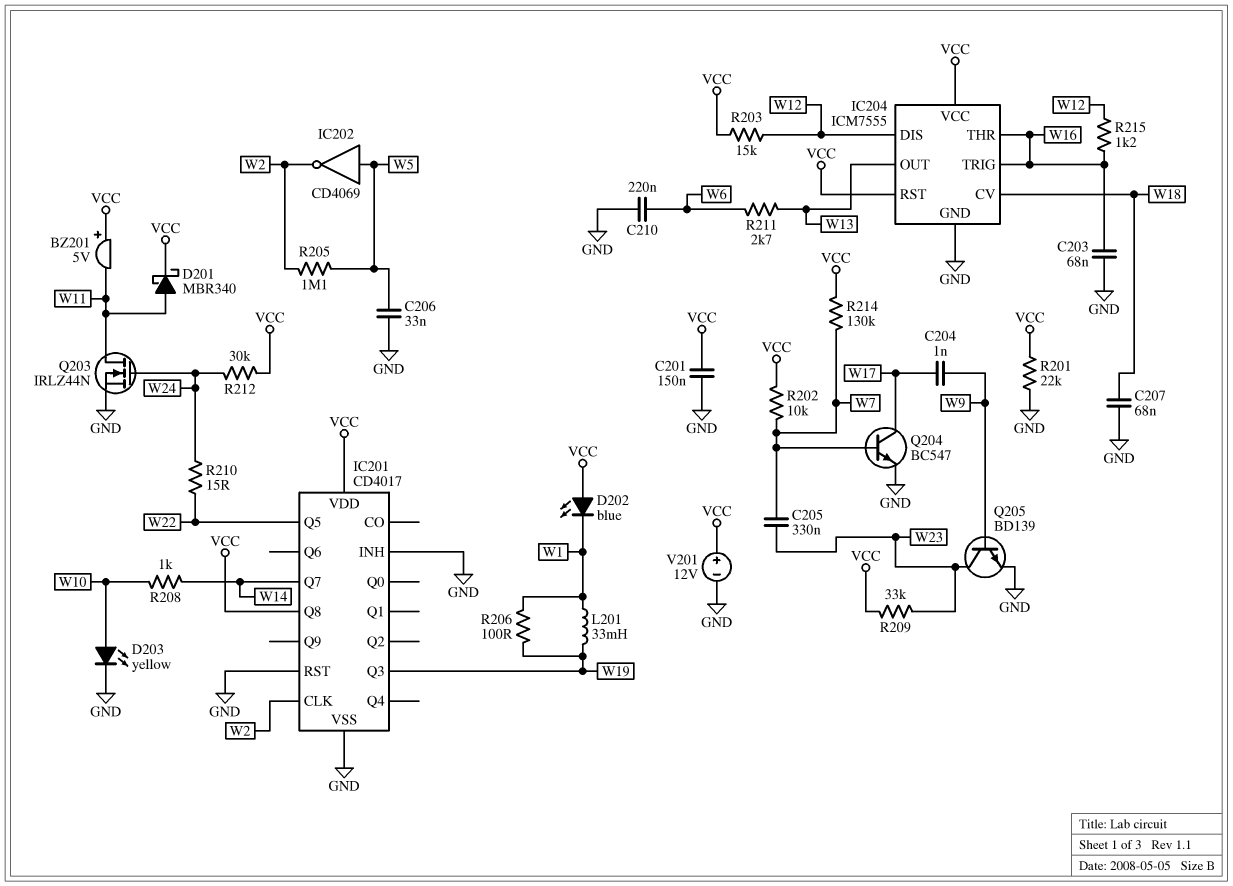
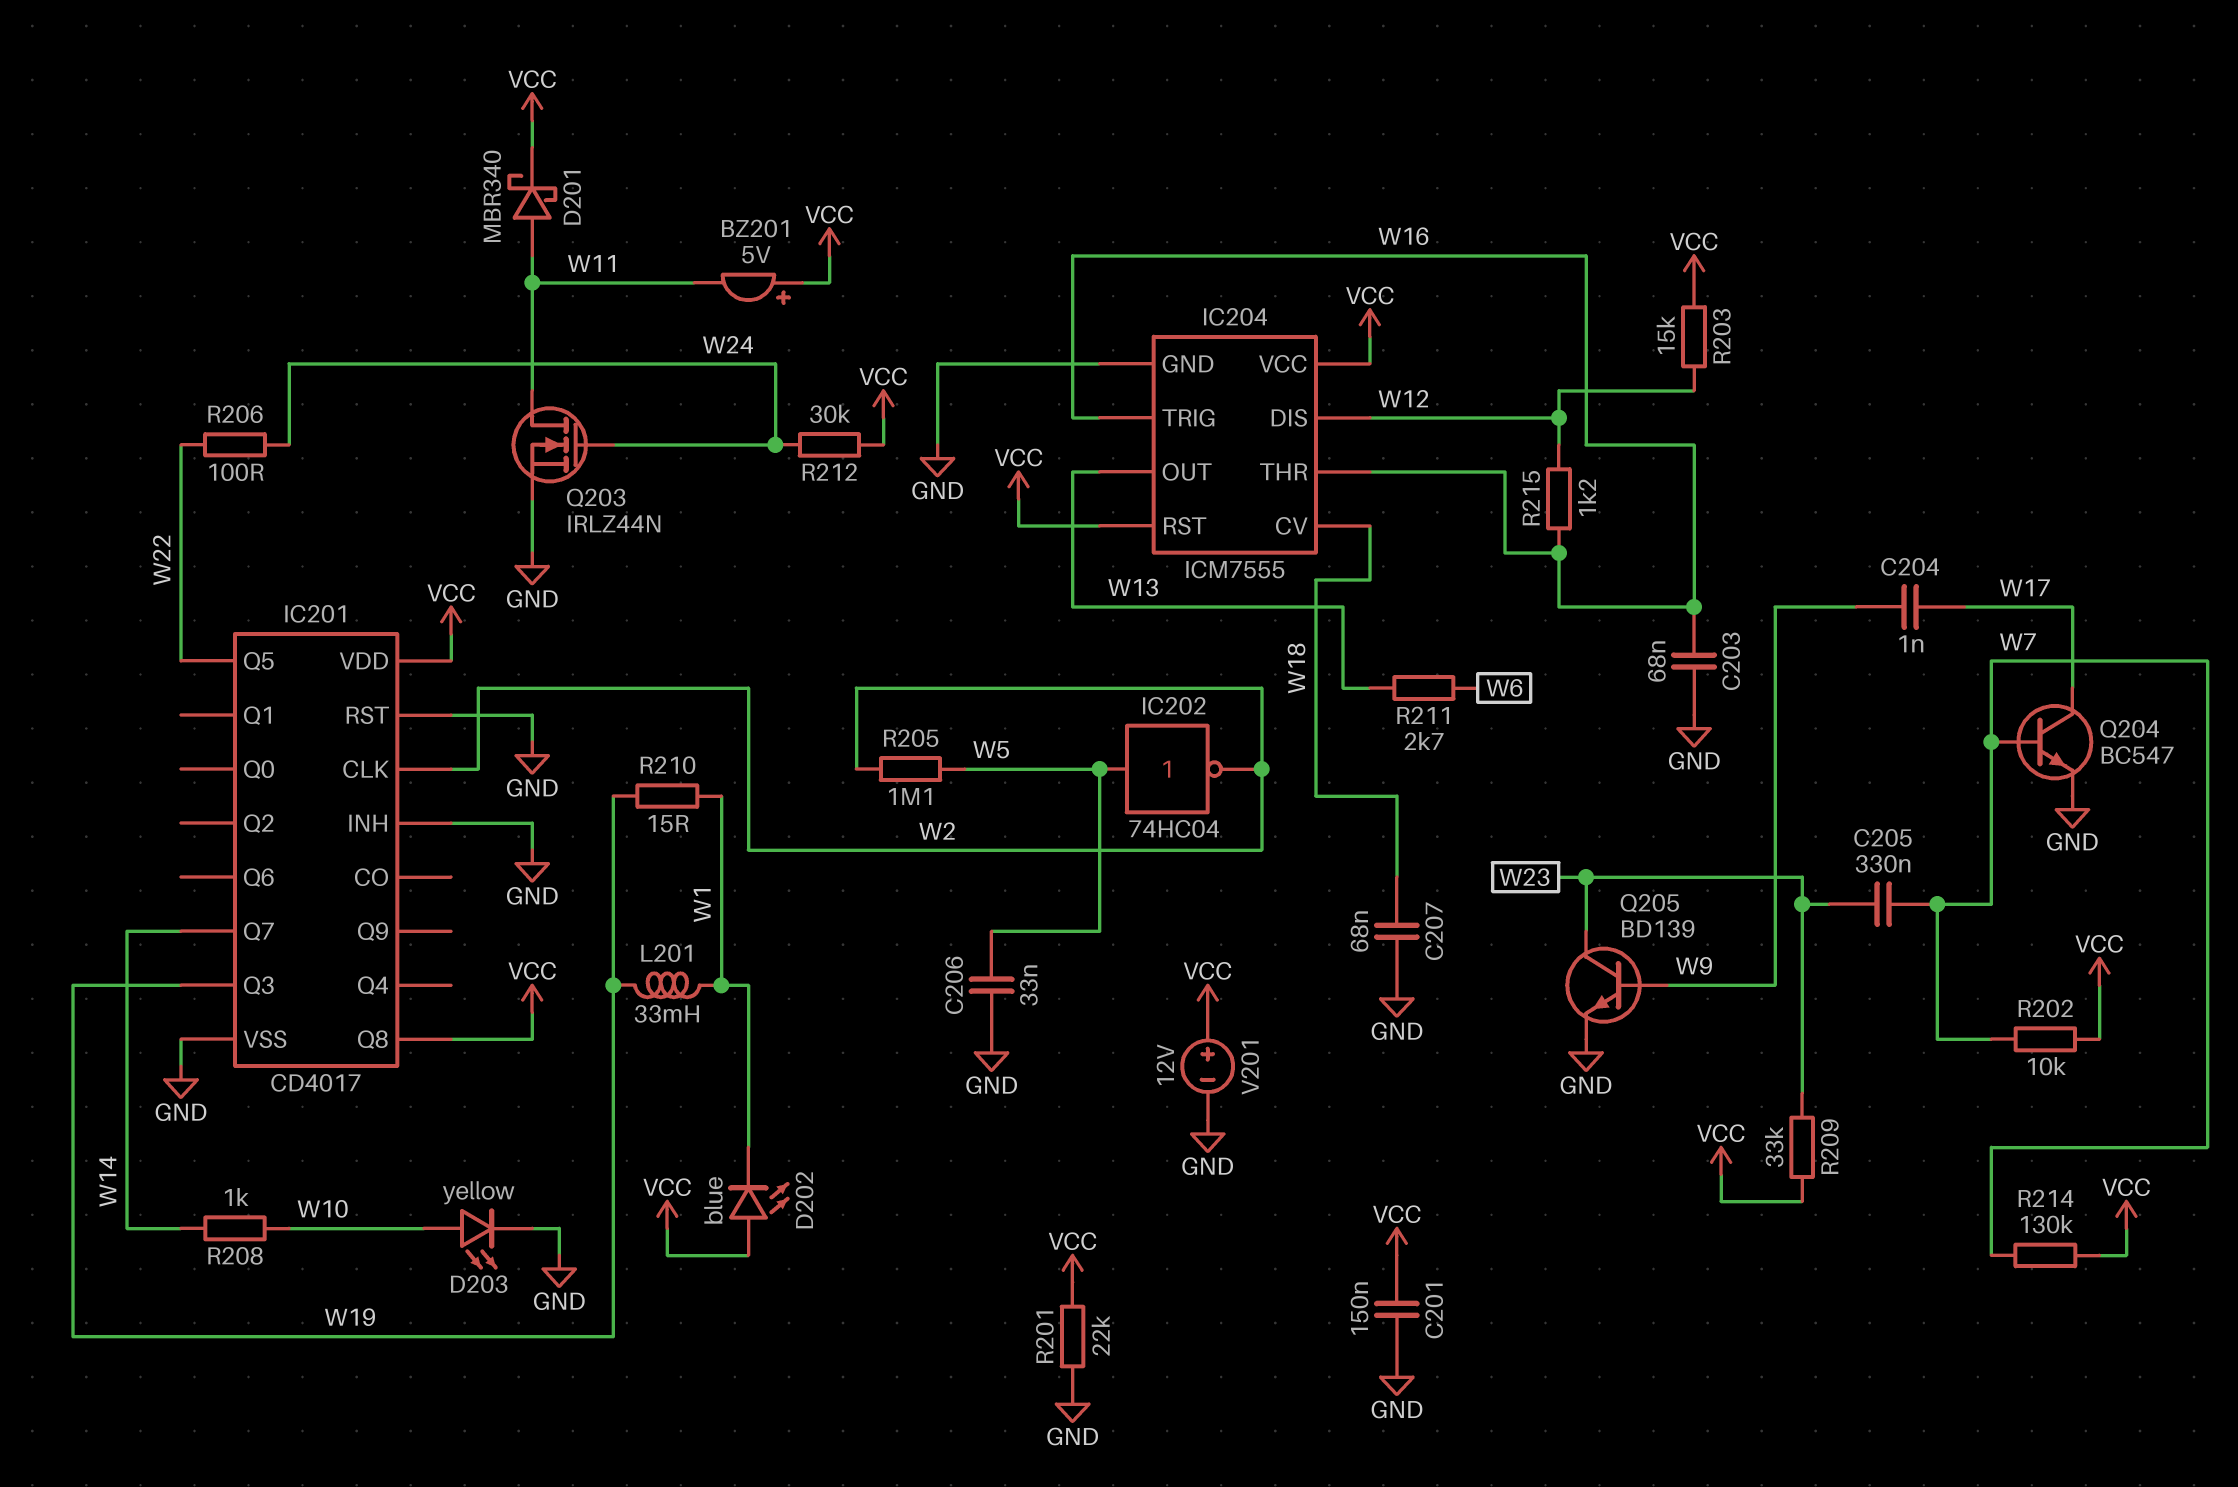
C210: 220nF (GND, W6) -> none
IC202: NOT CD4069 (in W5, out W2) -> NOT 74HC04 (in W5, out W2)
R206: 100 (W1, W19) -> 100 (W22, W24)
R210: 15 (W22, W24) -> 15 (W1, W19)

